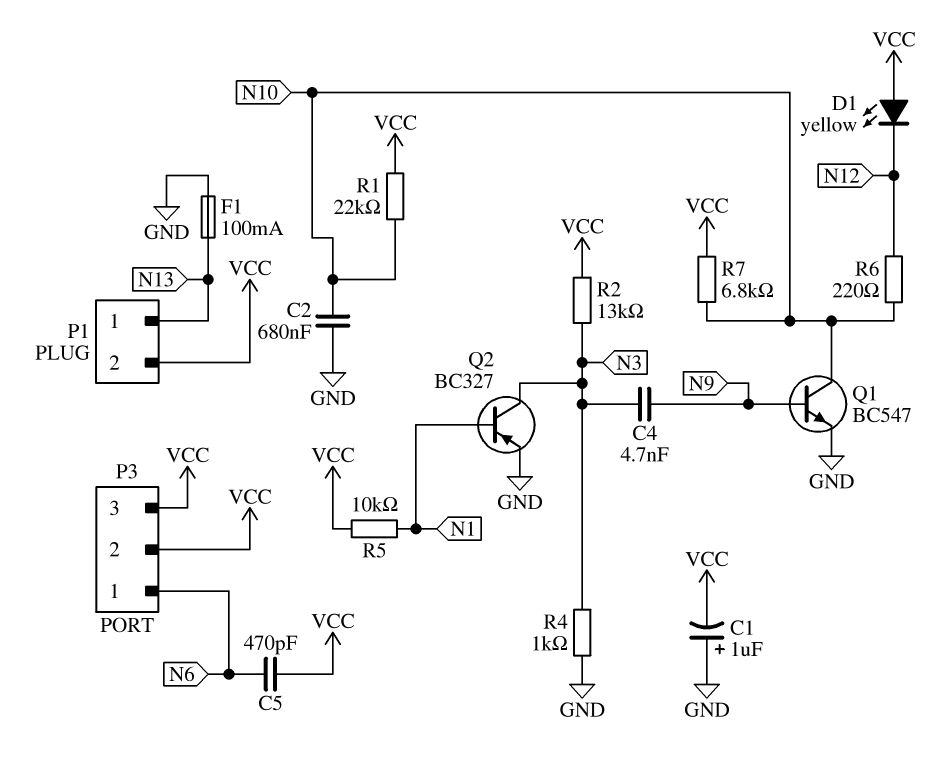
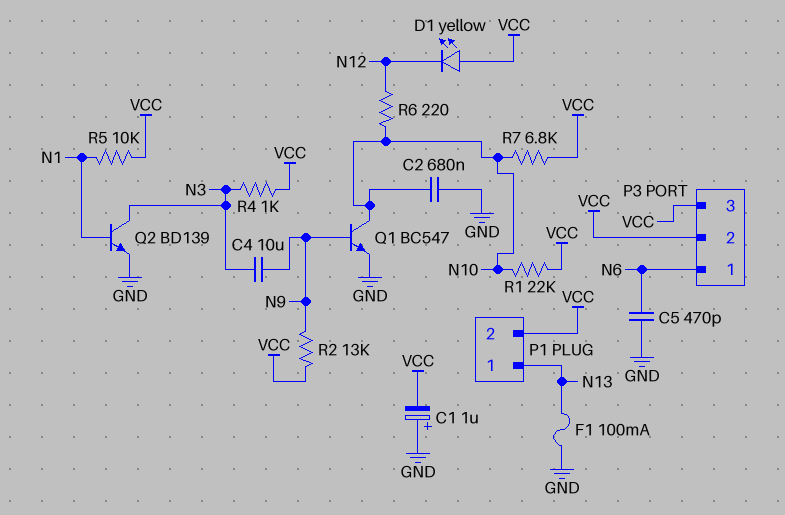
C4: 4.7nF (N3, N9) -> 10uF (N3, N9)
C5: 470pF (N6, VCC) -> 470pF (GND, N6)
Q2: PNP BC327 (B N1, C N3, E GND) -> NPN BD139 (B N1, C N3, E GND)
R2: 13k (N3, VCC) -> 13k (N9, VCC)
R4: 1k (GND, N3) -> 1k (N3, VCC)

